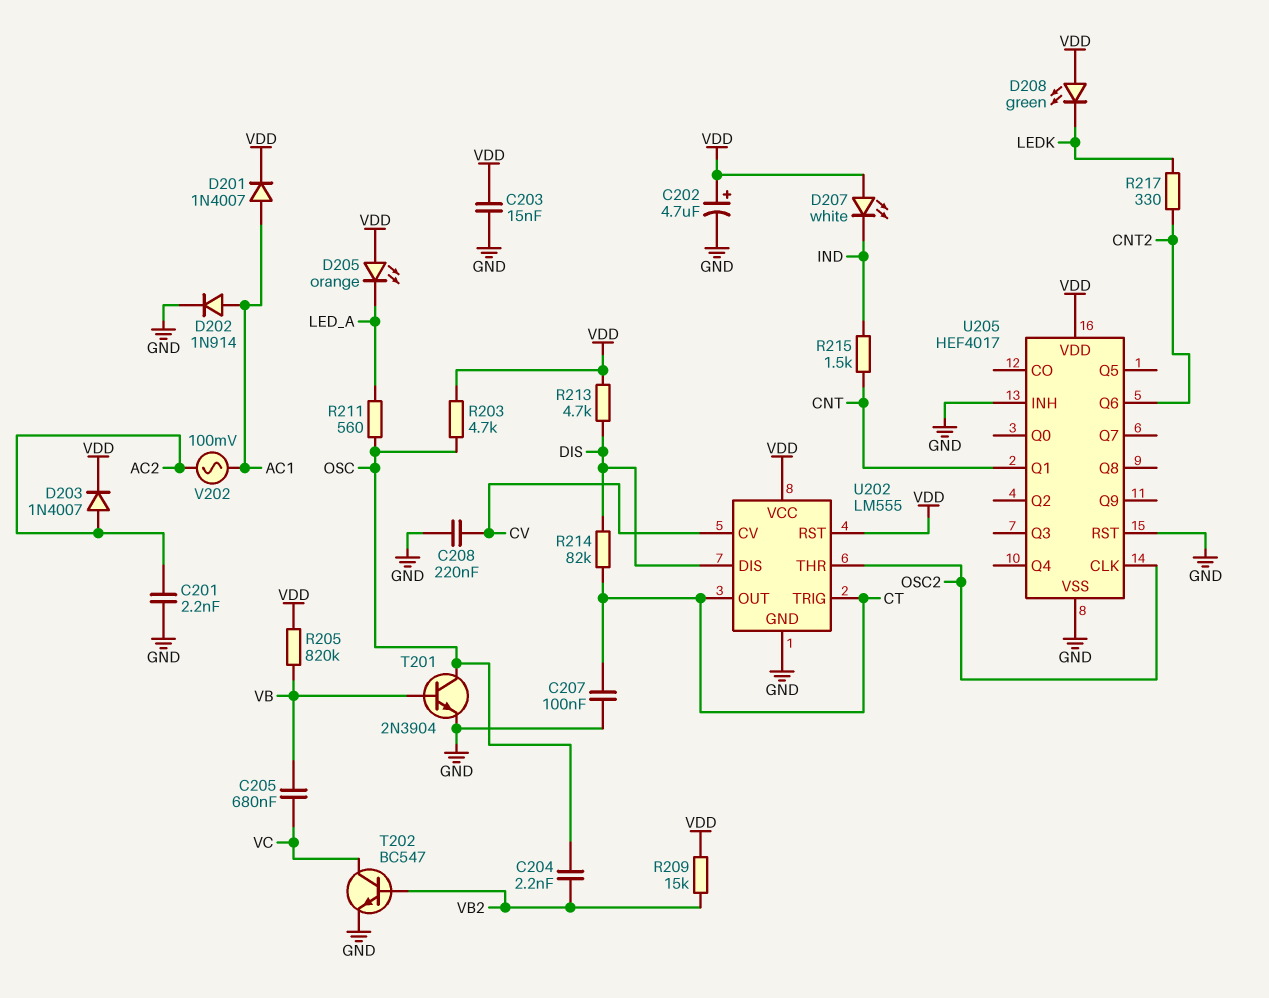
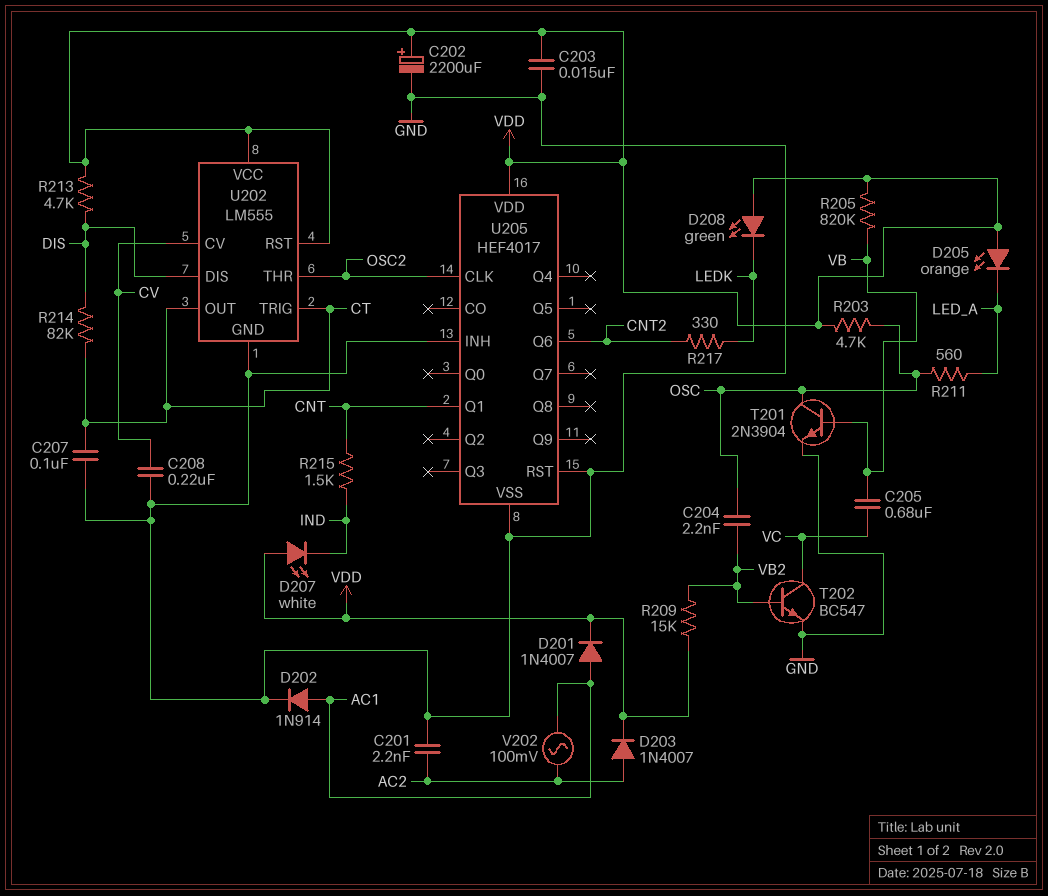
C202: 4.7uF (plus VDD, minus GND) -> 2200uF (plus VDD, minus GND)

